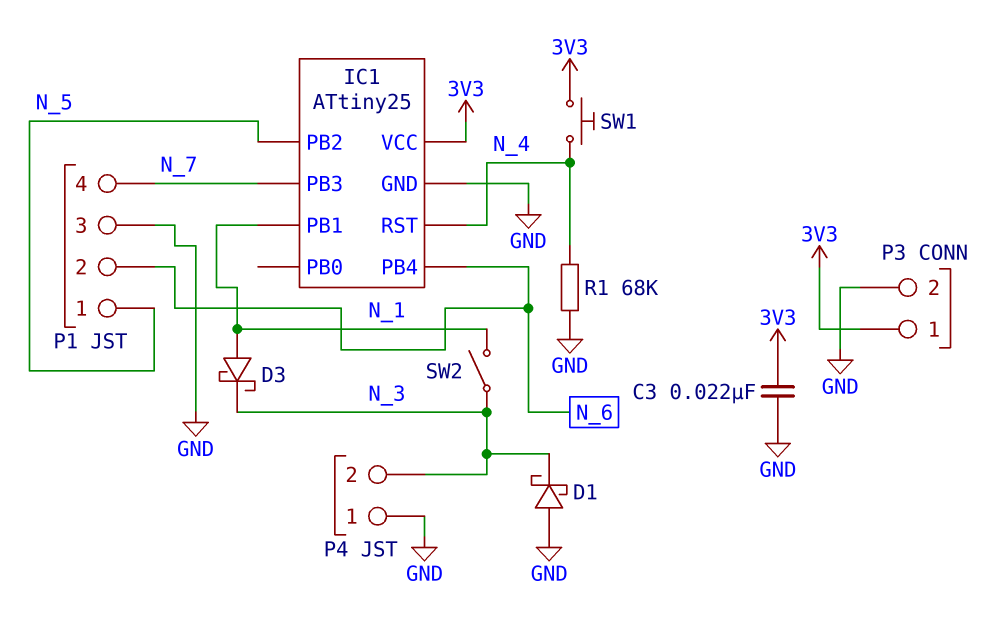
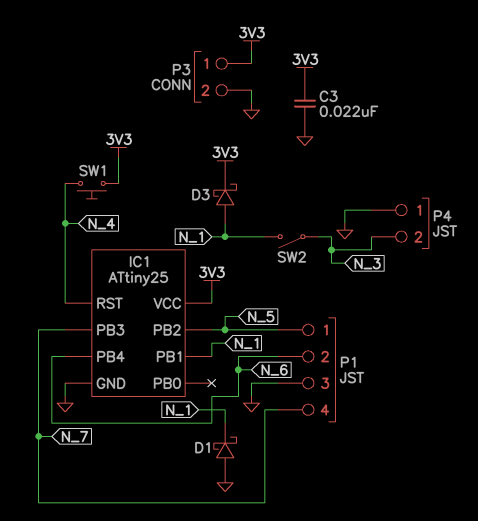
D1: schottky (A GND, K N_3) -> schottky (A GND, K N_1)
D3: schottky (A N_1, K N_3) -> schottky (A N_1, K 3V3)
R1: 68k (GND, N_4) -> none

